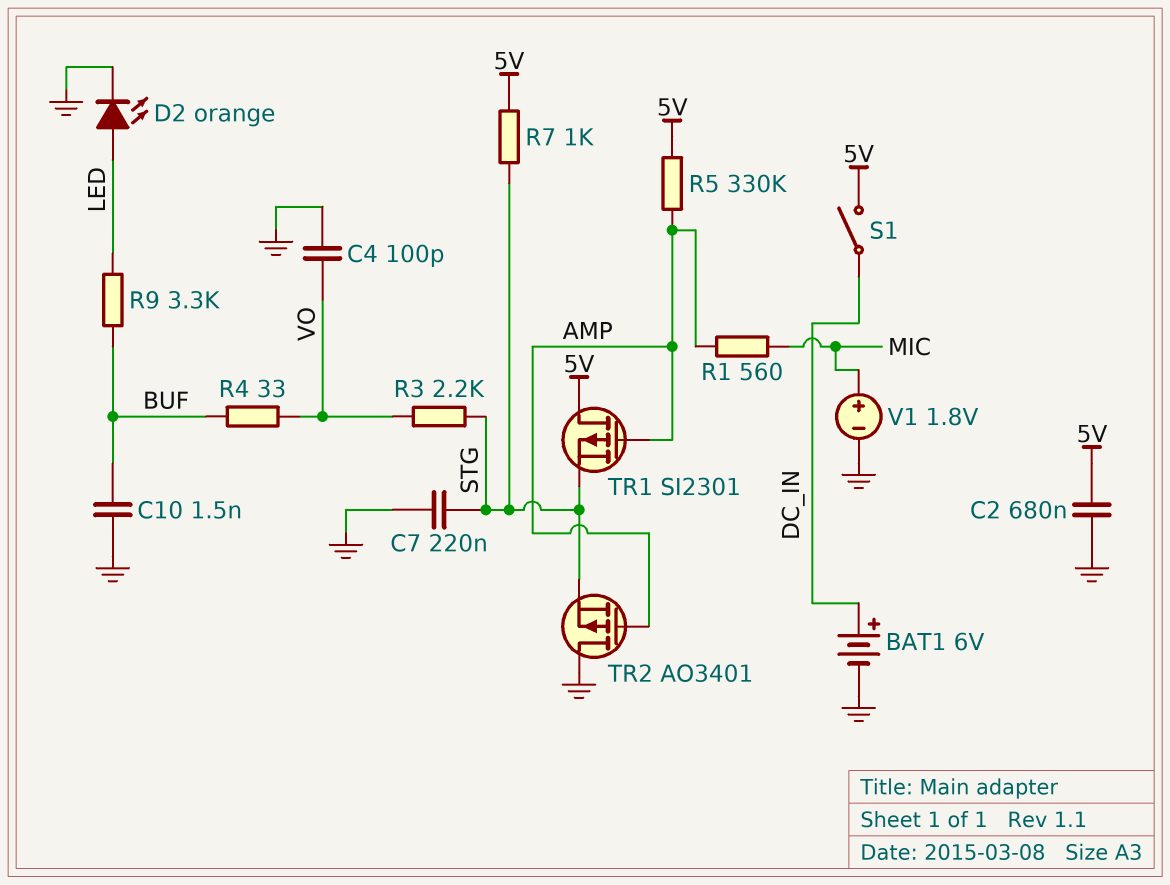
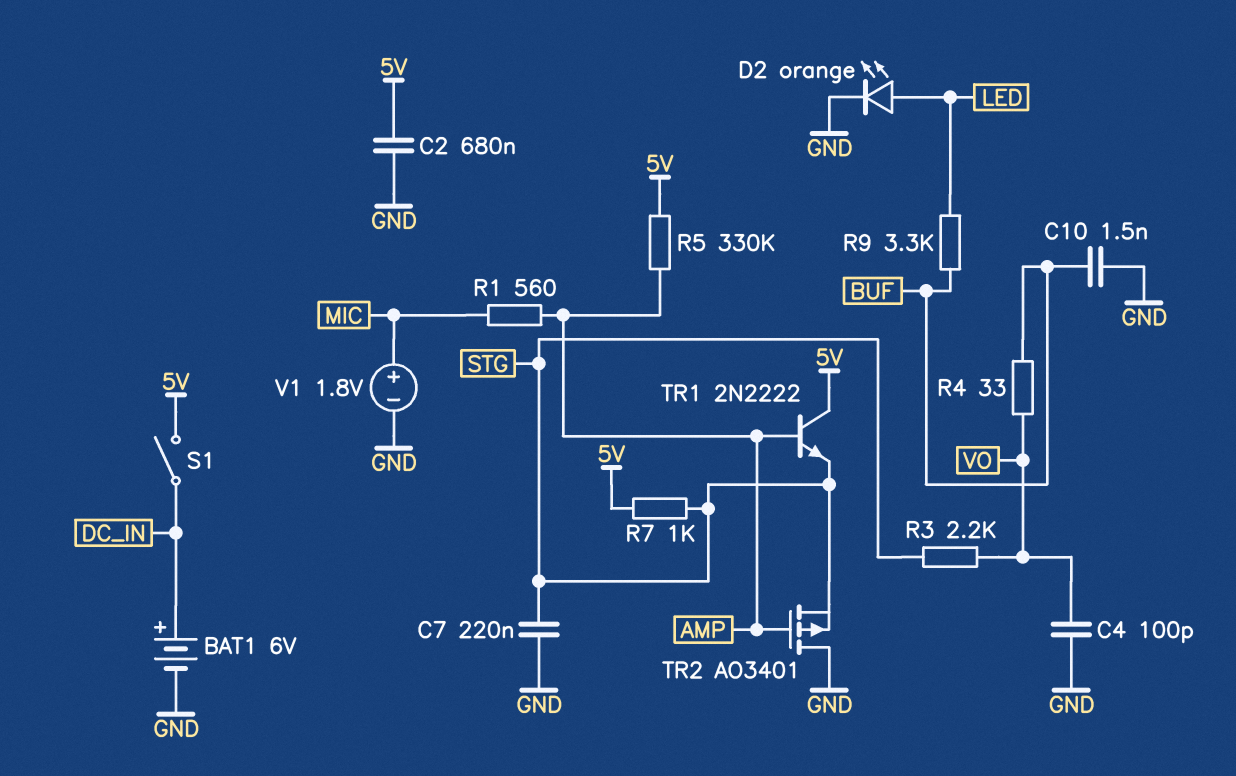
TR1: PMOS SI2301 (G AMP, D 5V, S STG) -> NPN 2N2222 (B AMP, C 5V, E STG)

